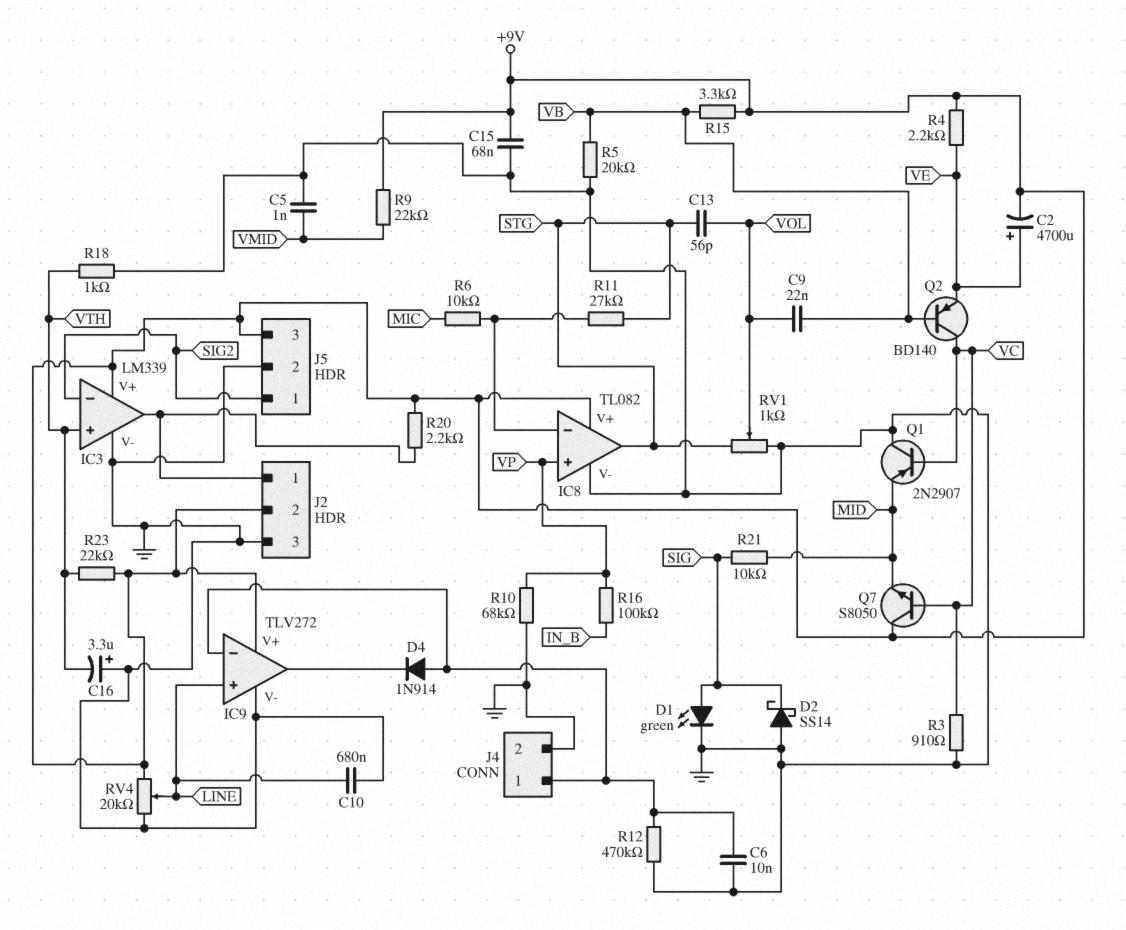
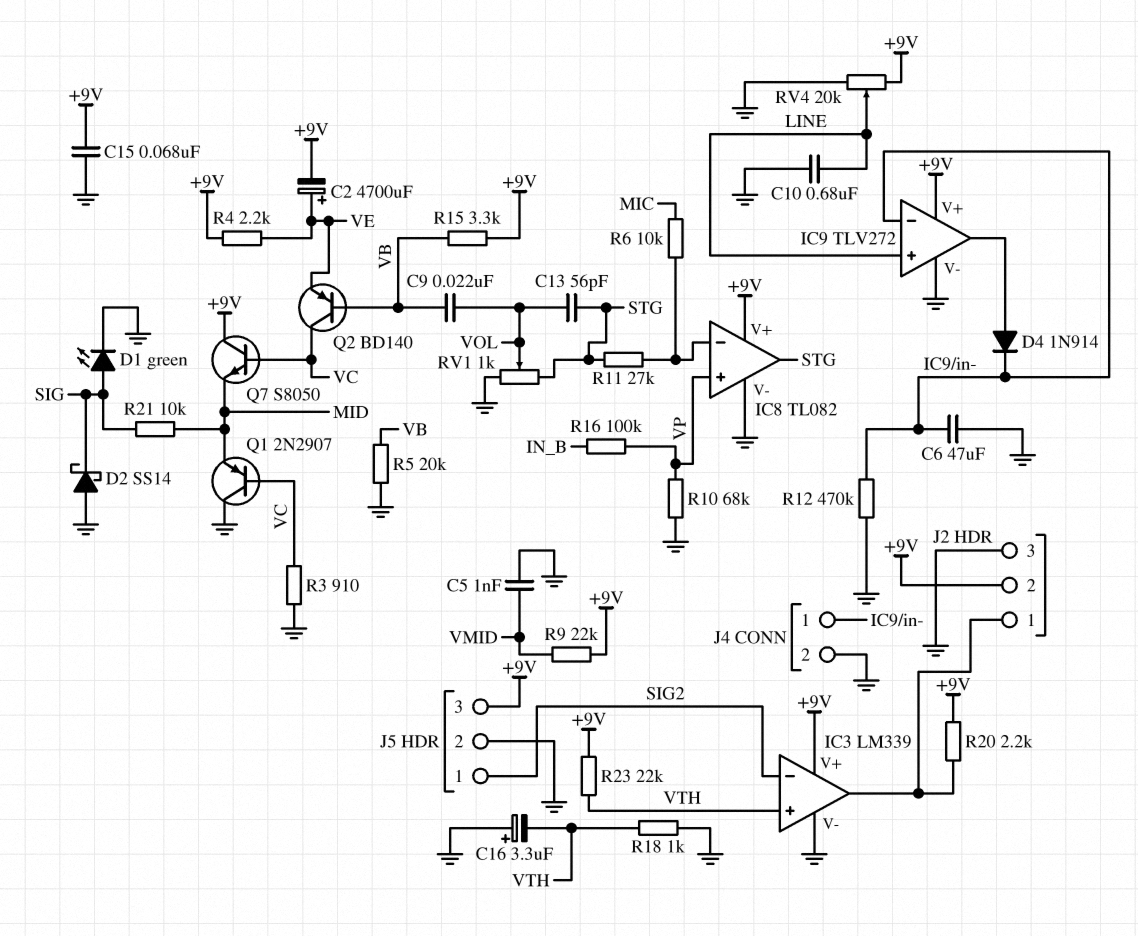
C6: 10nF (GND, IC9/in-) -> 47uF (GND, IC9/in-)
D4: diode 1N914 (A IC9/in-, K IC9/out) -> diode 1N914 (A IC9/out, K IC9/in-)

